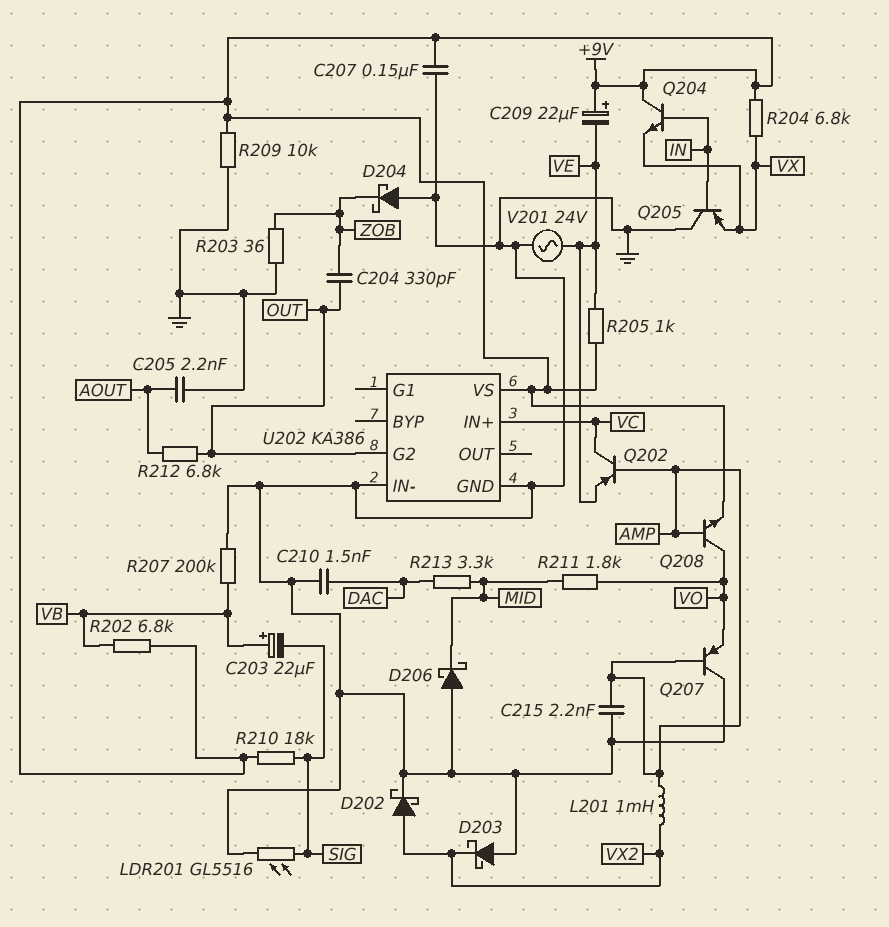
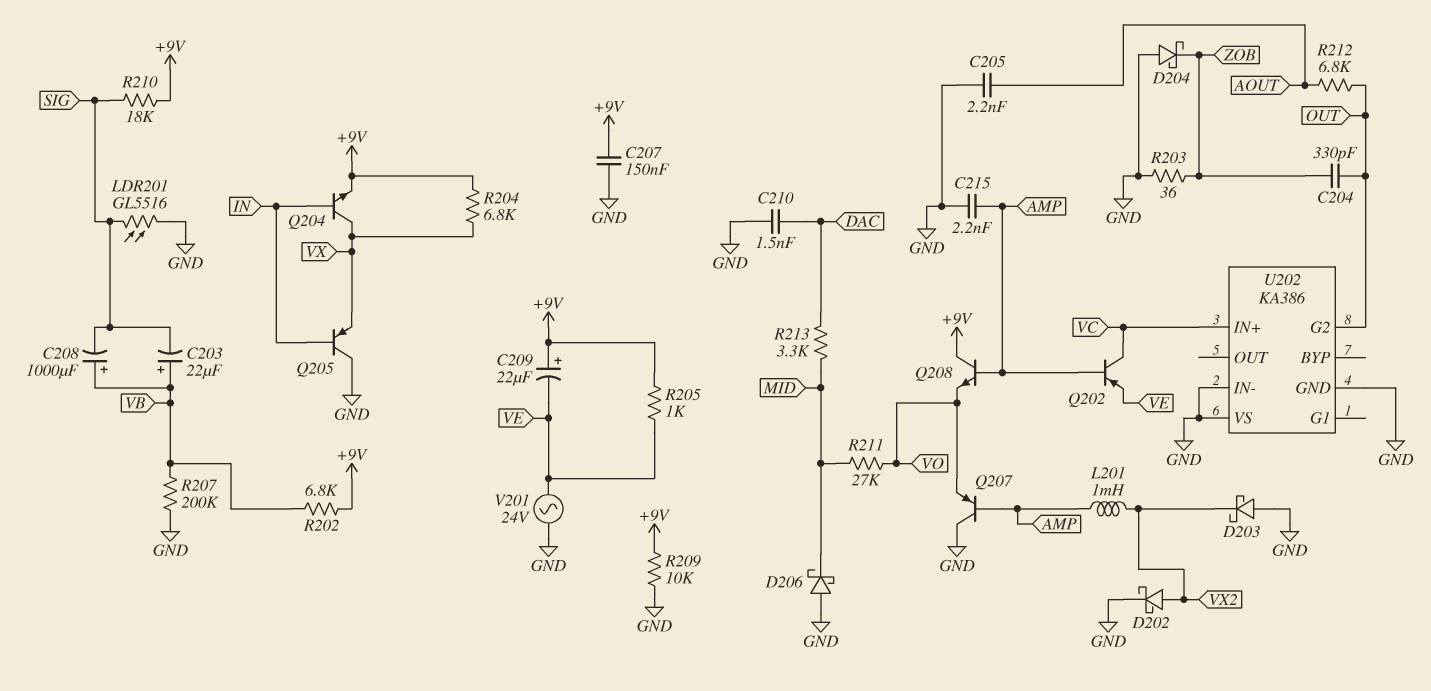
C208: none -> 1000uF (plus VB, minus SIG)
Q204: NPN (B IN, C +9V, E VX) -> NPN (B IN, C VX, E +9V)
Q208: NPN (B AMP, C VO, E +9V) -> NPN (B AMP, C +9V, E VO)
R211: 1.8k (MID, VO) -> 27k (MID, VO)
U202 pin VS: +9V -> GND

